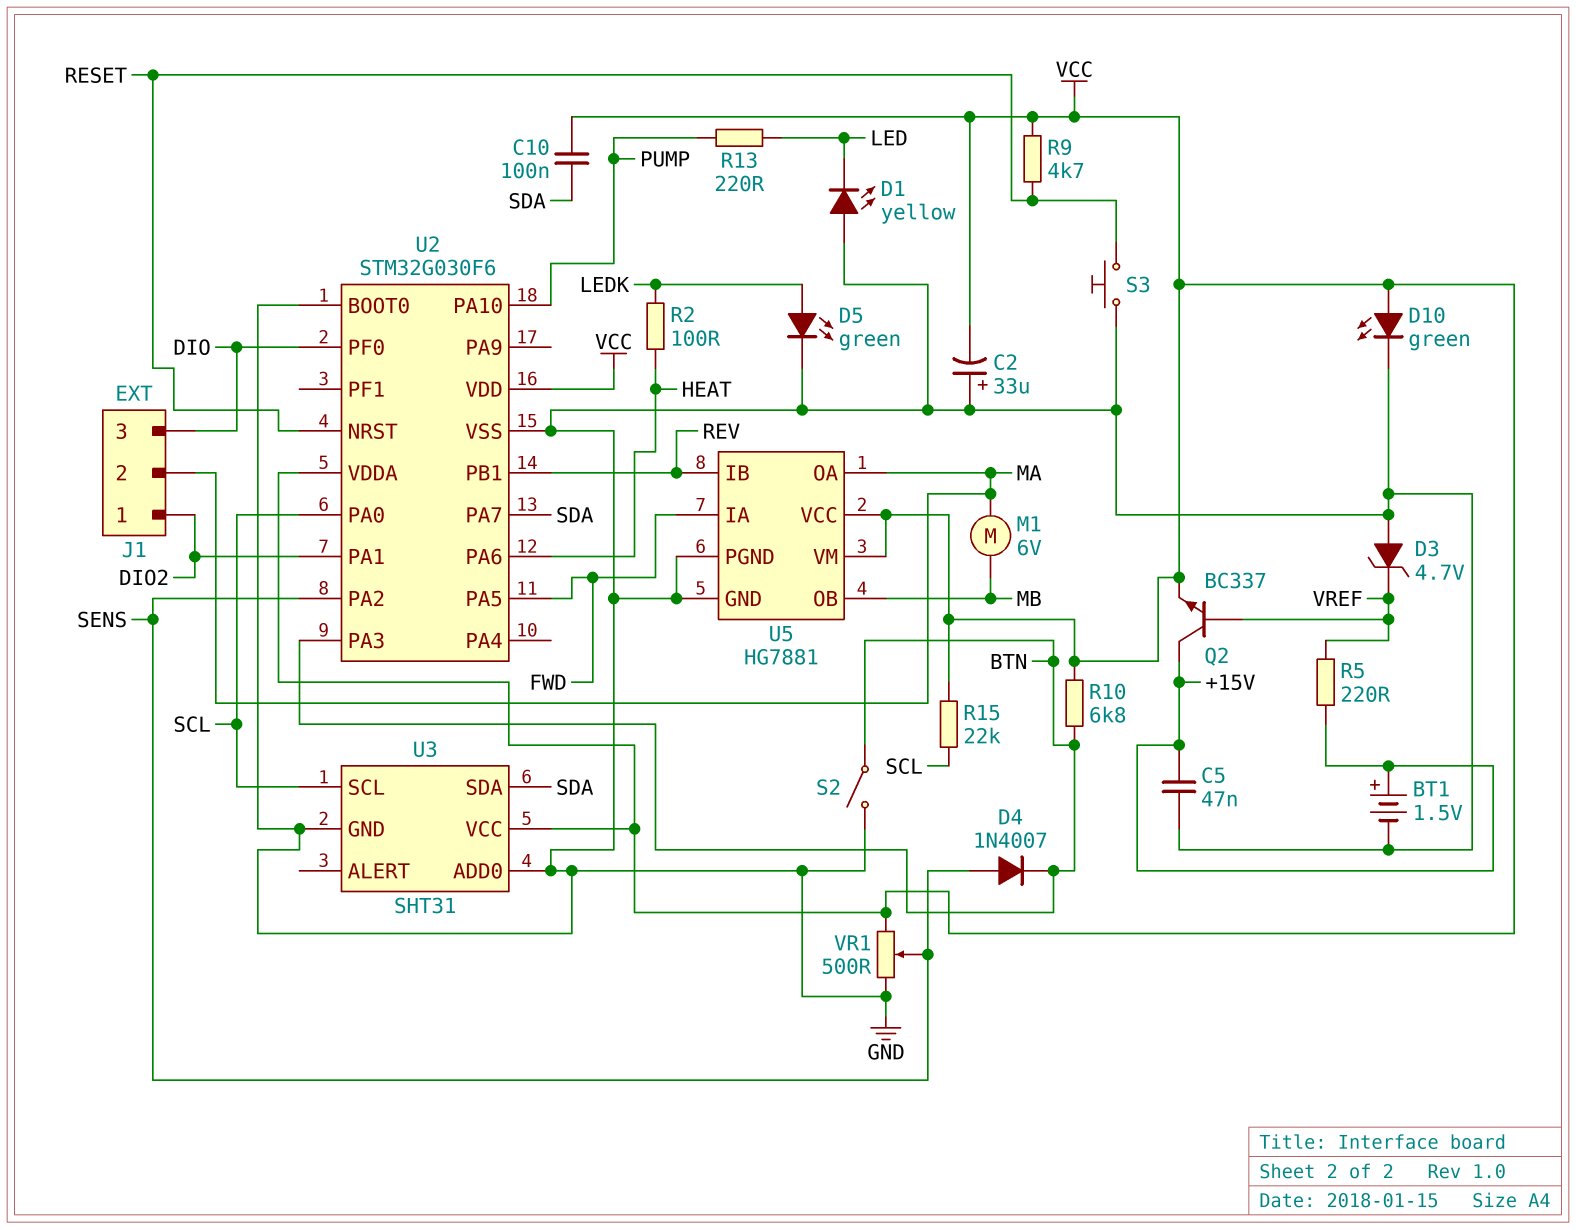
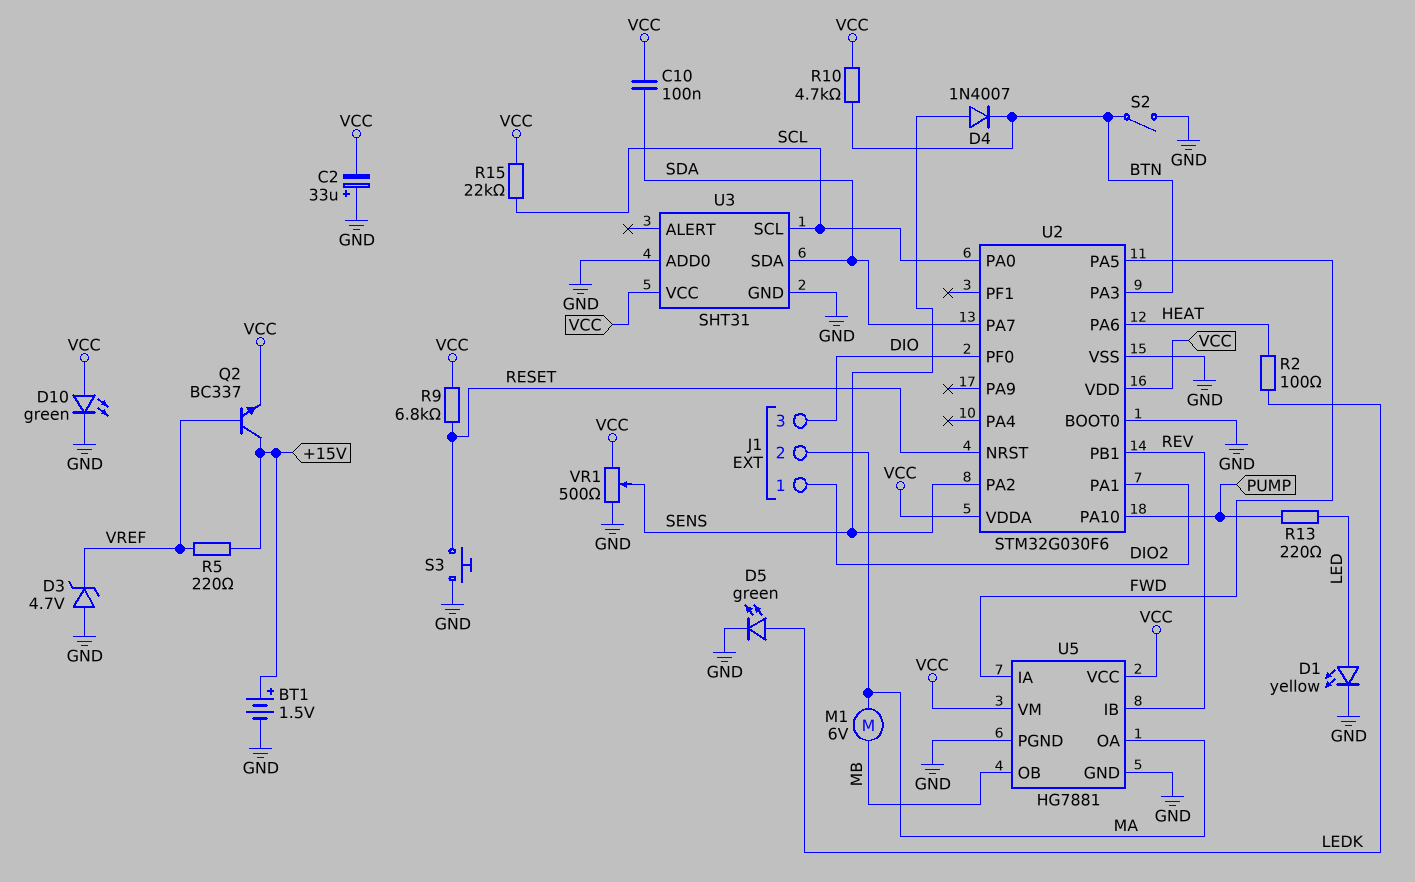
C5: 47nF (+15V, GND) -> none
D1: LED yellow (A GND, K LED) -> LED yellow (A LED, K GND)
R9: 4.7k (RESET, VCC) -> 6.8k (RESET, VCC)
R10: 6.8k (BTN, VCC) -> 4.7k (BTN, VCC)

